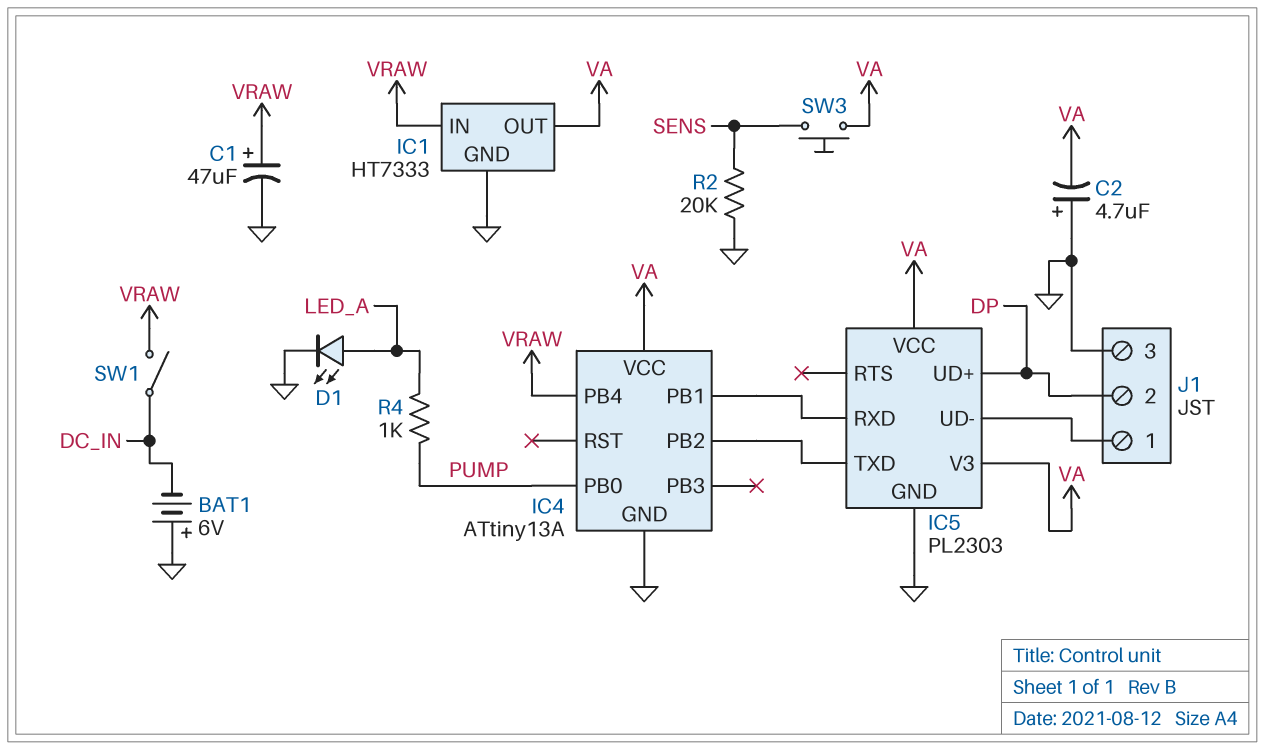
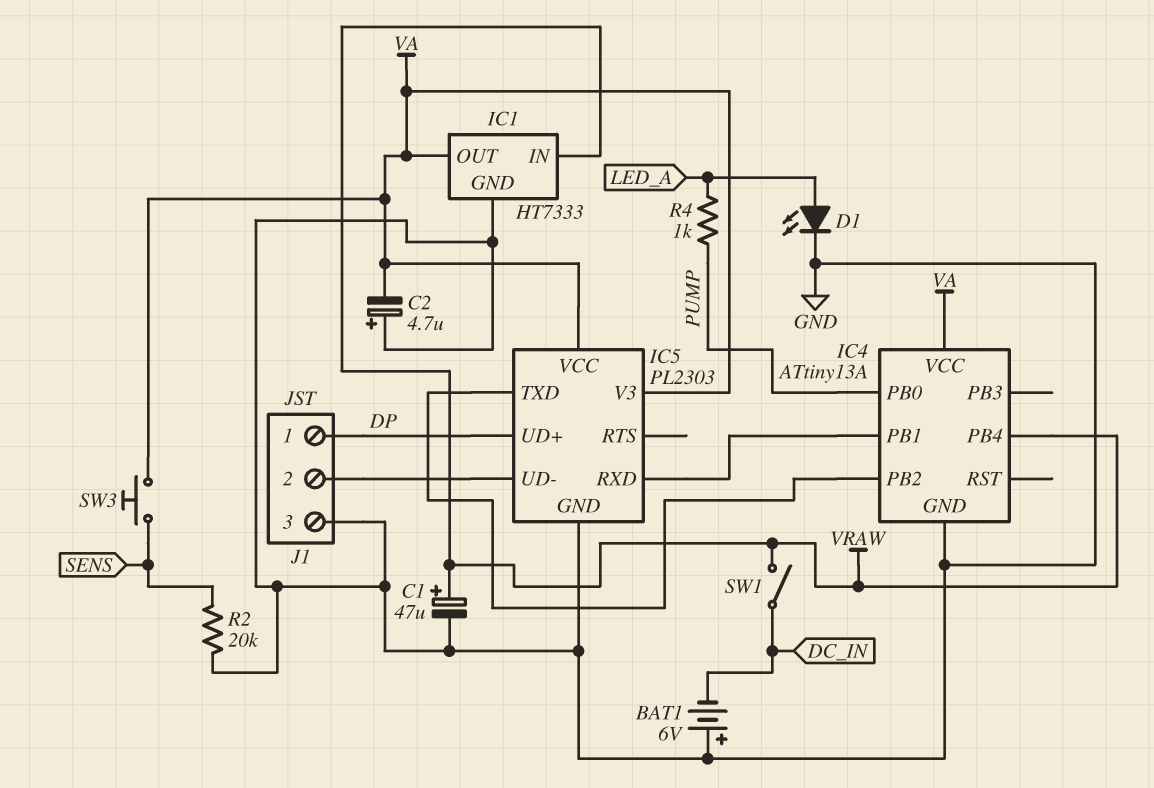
J1 pin 1: IC5/UD- -> DP
J1 pin 2: DP -> IC5/UD-

